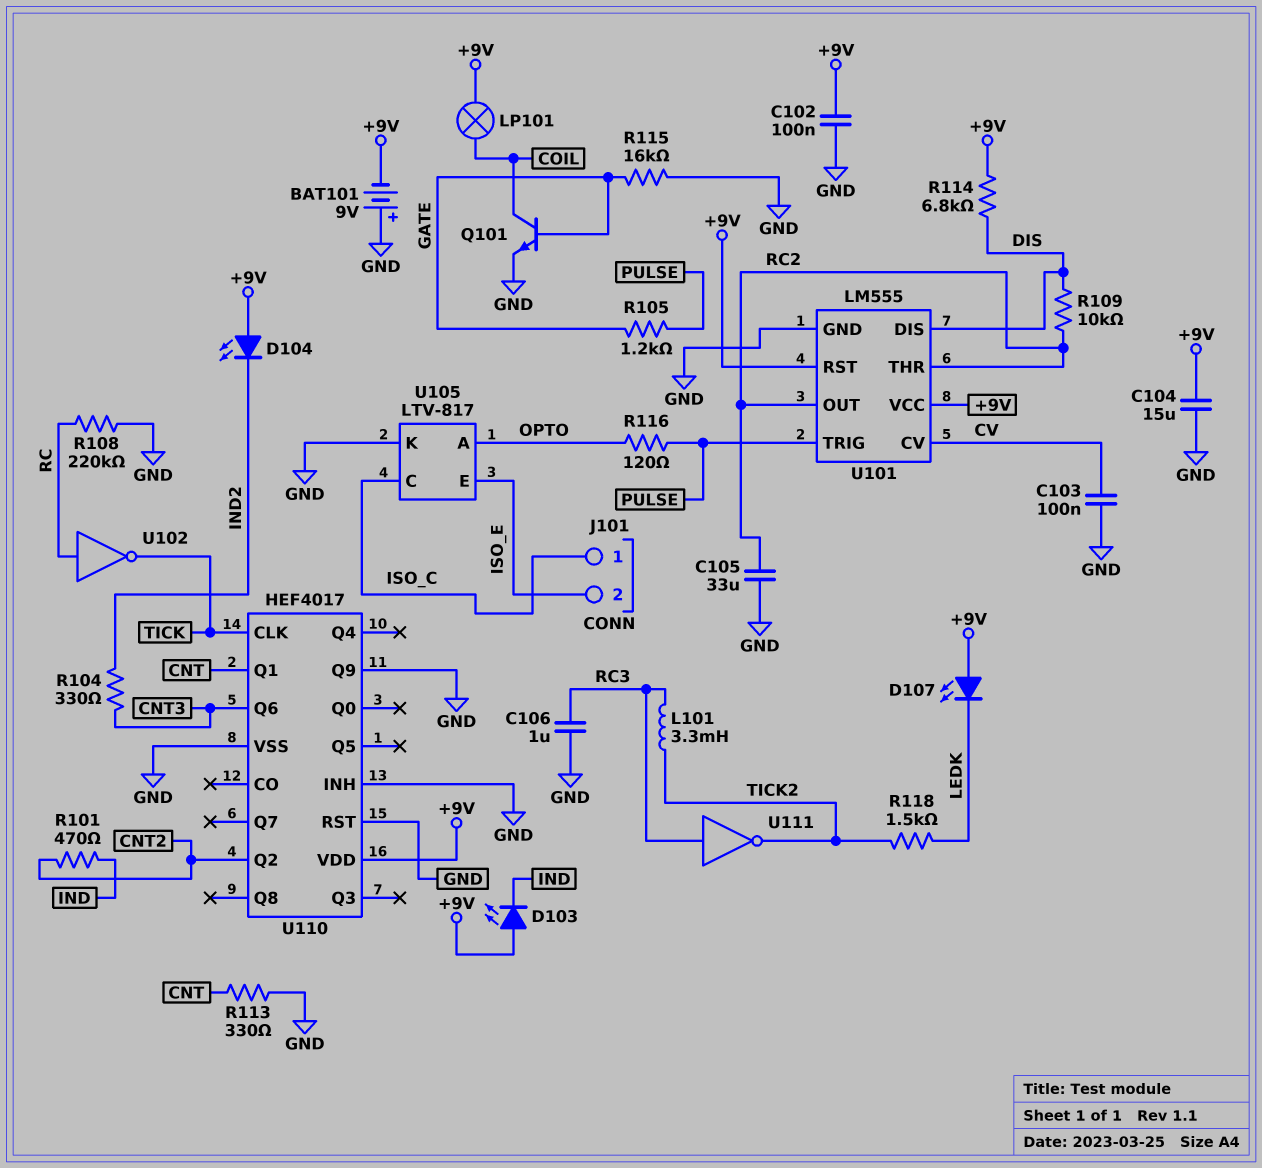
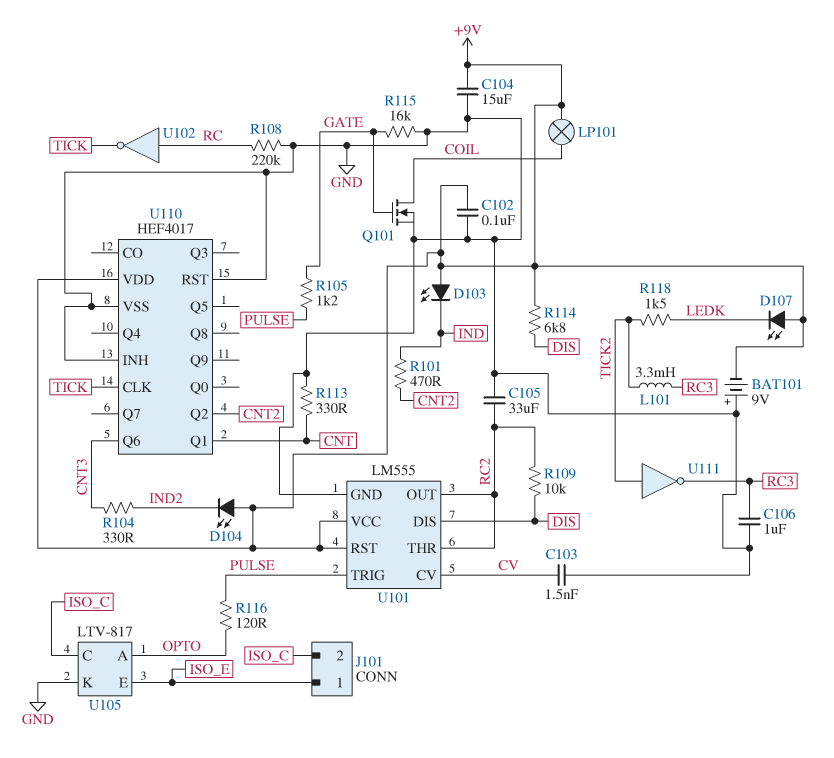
C103: 100nF (CV, GND) -> 1.5nF (CV, GND)
J101 pin 1: ISO_C -> ISO_E
J101 pin 2: ISO_E -> ISO_C
Q101: NPN (B GATE, C COIL, E GND) -> NMOS (G GATE, D COIL, S GND)
U110 pin Q9: GND -> none
U111: NOT (in RC3, out TICK2) -> NOT (in TICK2, out RC3)

